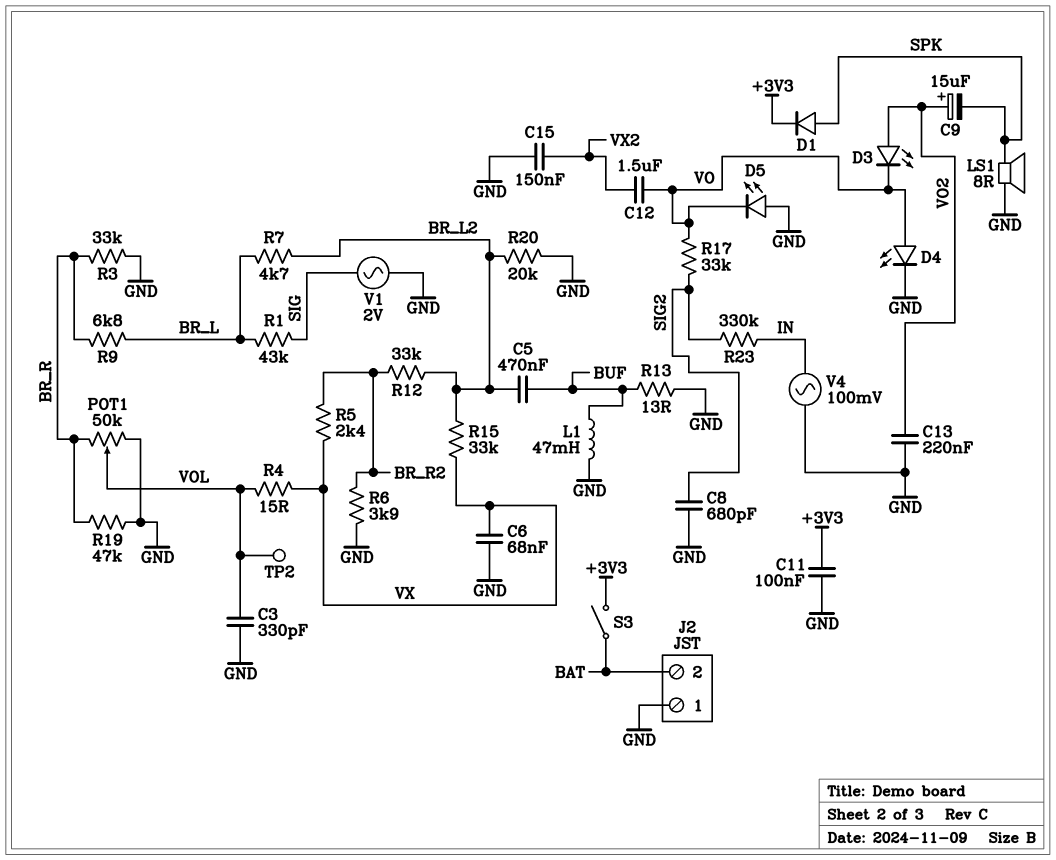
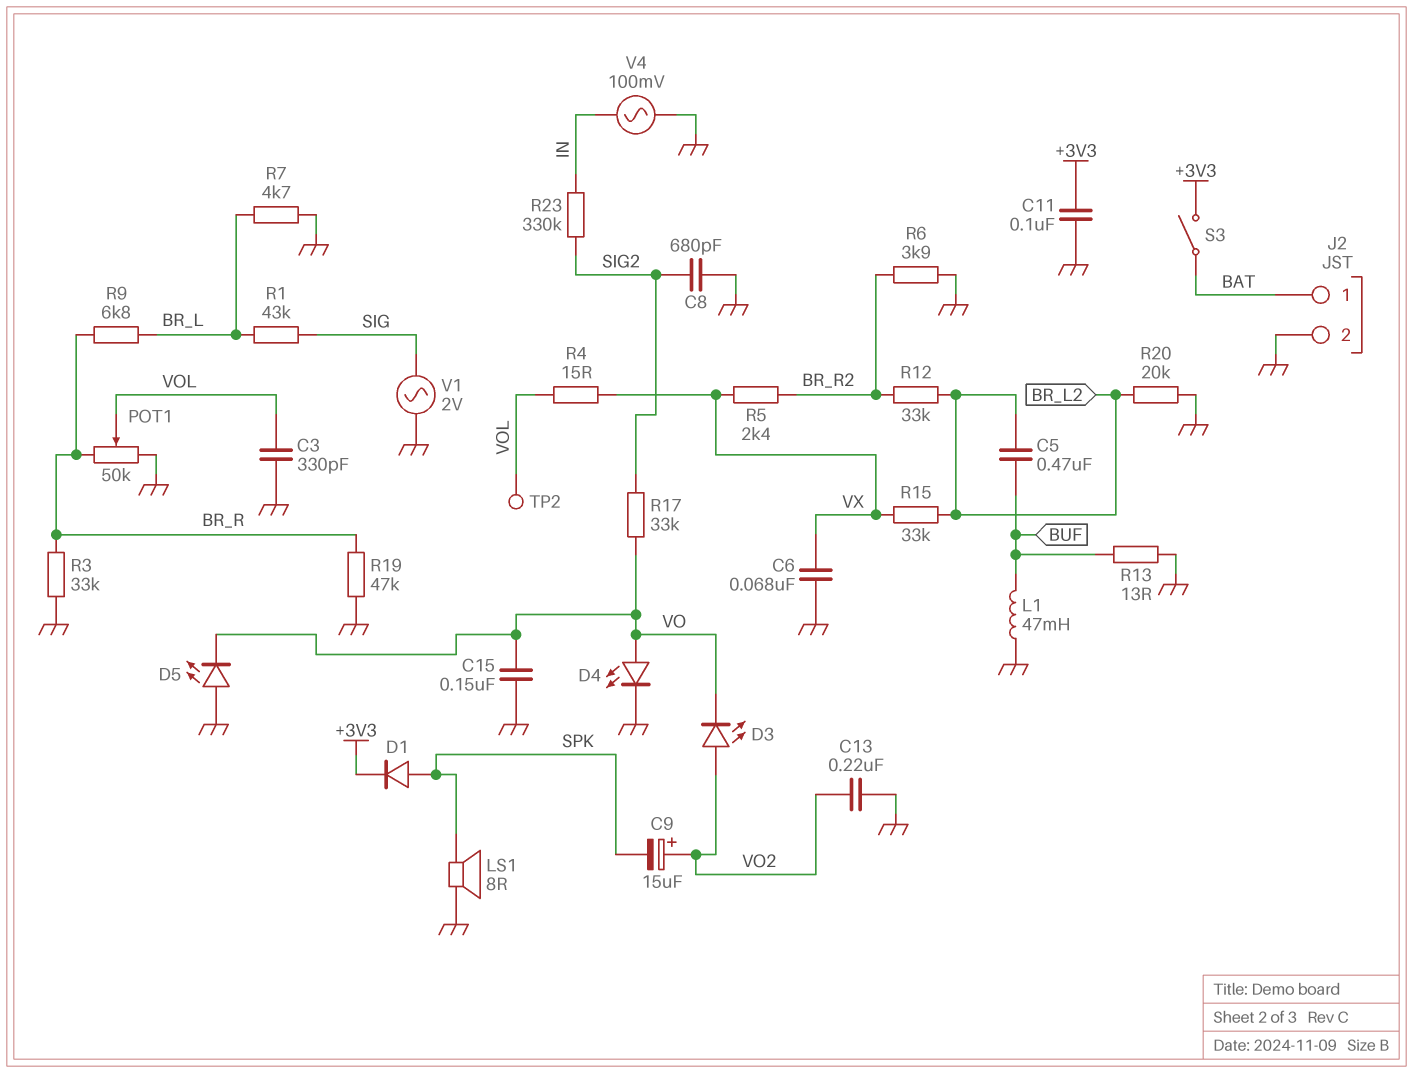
C12: 1.5uF (VO, VX2) -> none
C15: 150nF (GND, VX2) -> 150nF (GND, VO)
J2 pin 1: GND -> BAT
J2 pin 2: BAT -> GND
R7: 4.7k (BR_L, BR_L2) -> 4.7k (BR_L, GND)

